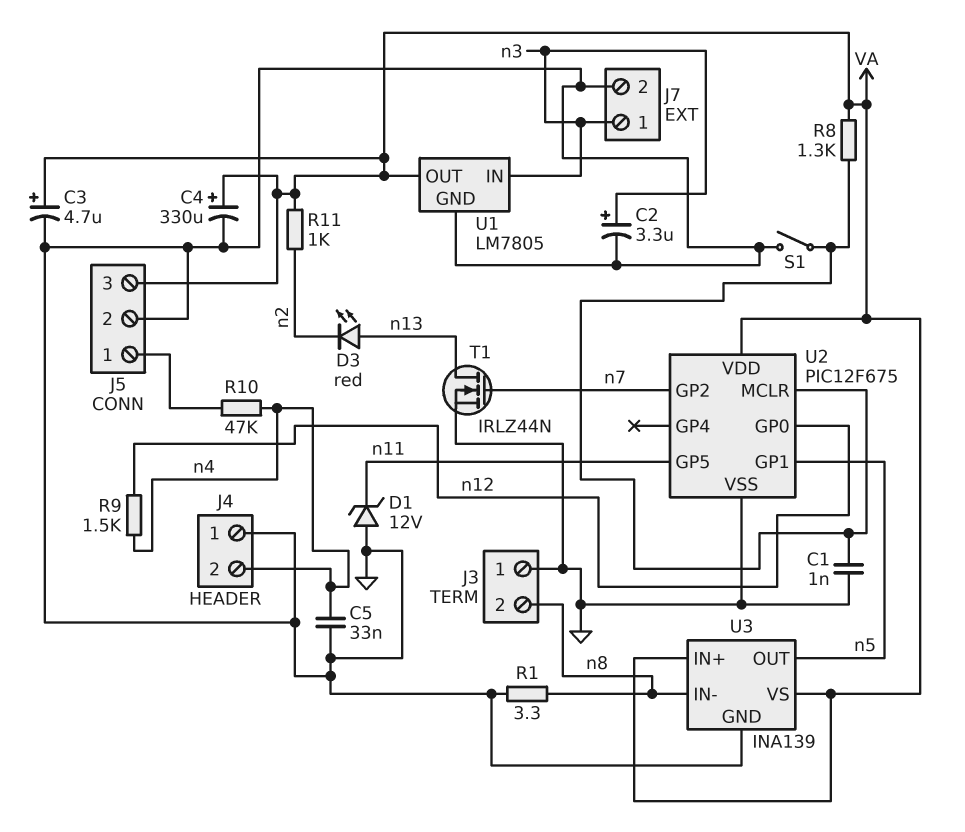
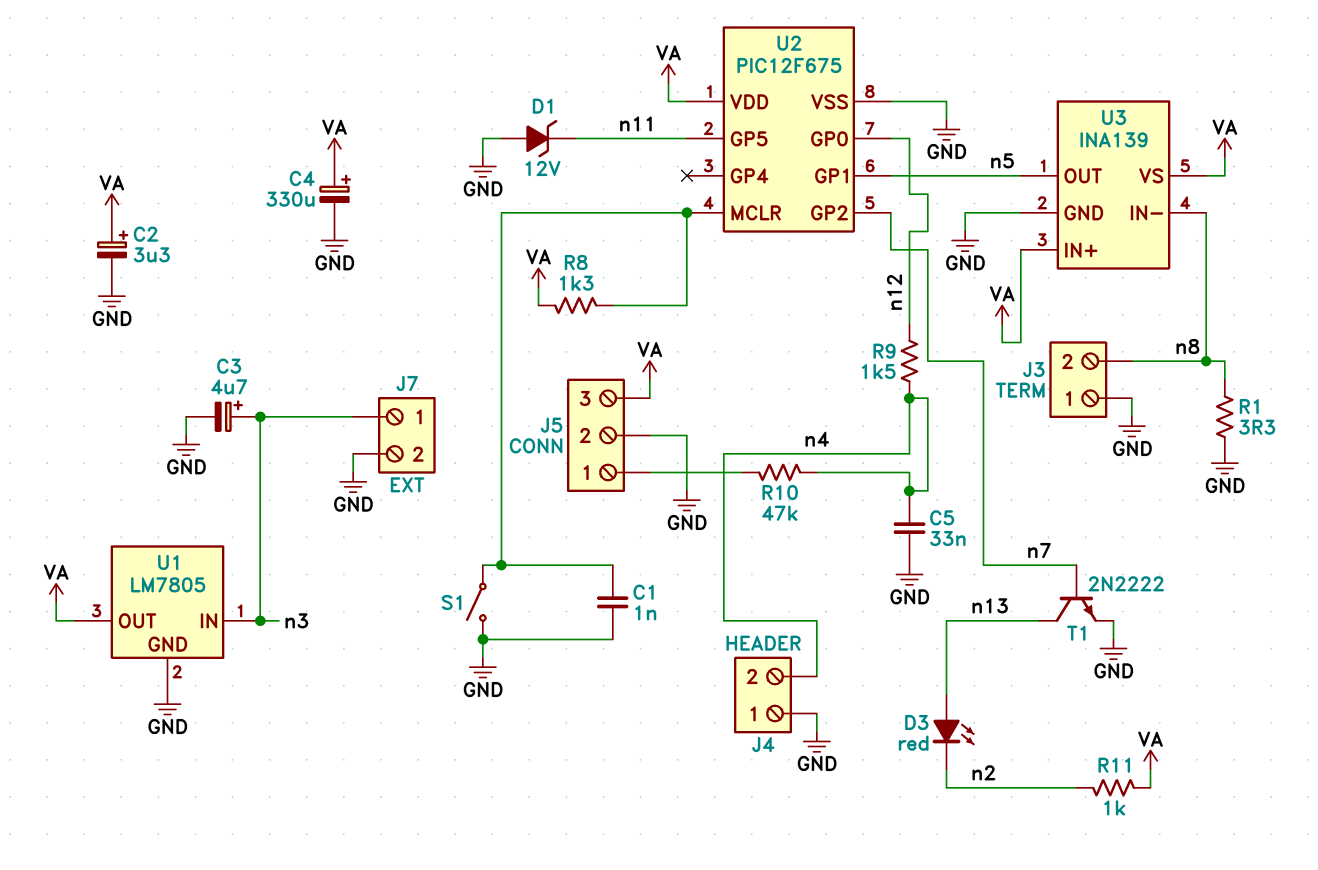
C2: 3.3uF (plus n3, minus GND) -> 3.3uF (plus VA, minus GND)
C3: 4.7uF (plus VA, minus GND) -> 4.7uF (plus n3, minus GND)
T1: NMOS IRLZ44N (G n7, D n13, S GND) -> NPN 2N2222 (B n7, C n13, E GND)

